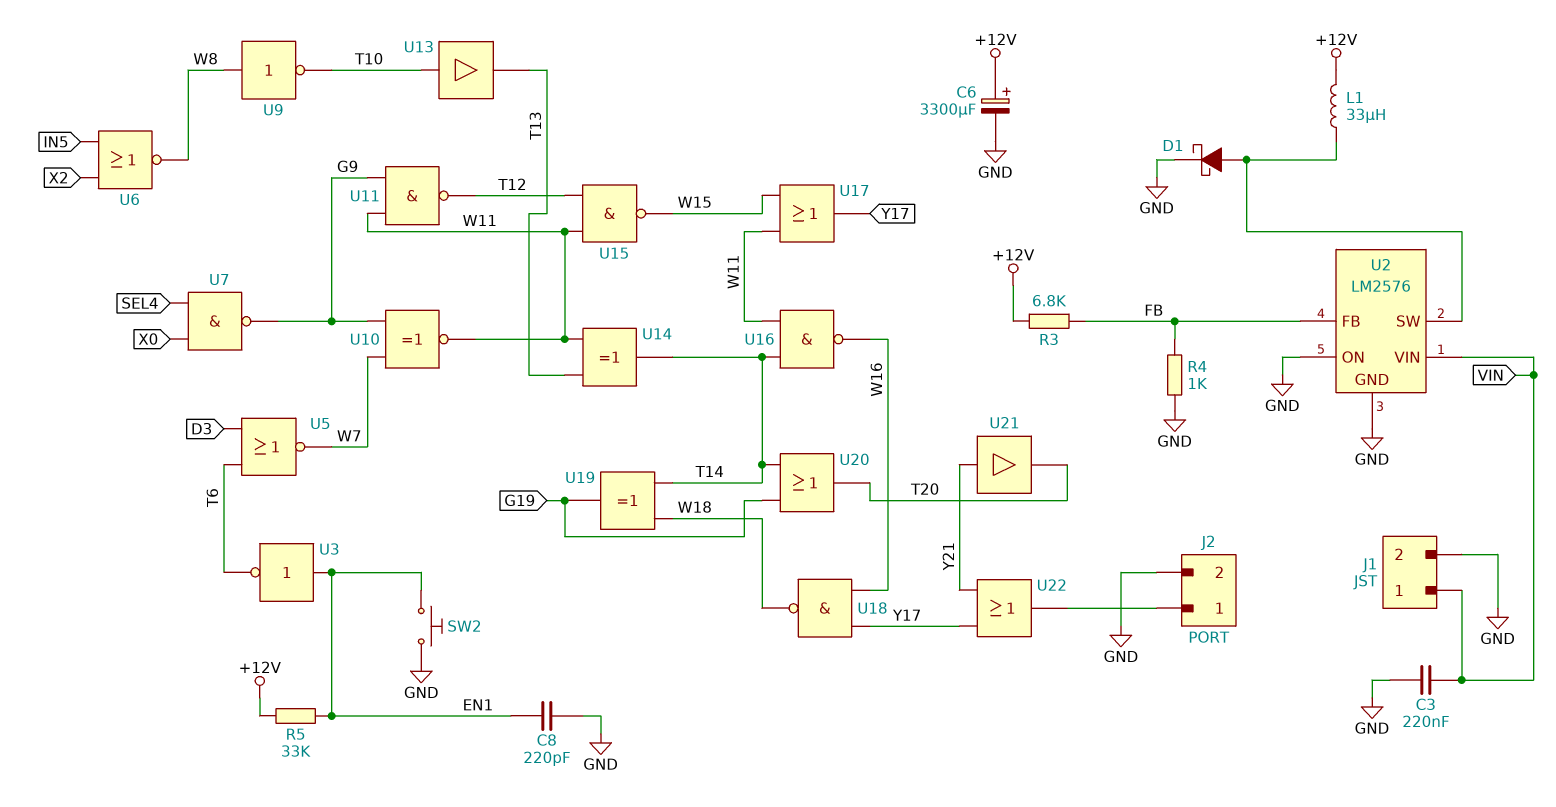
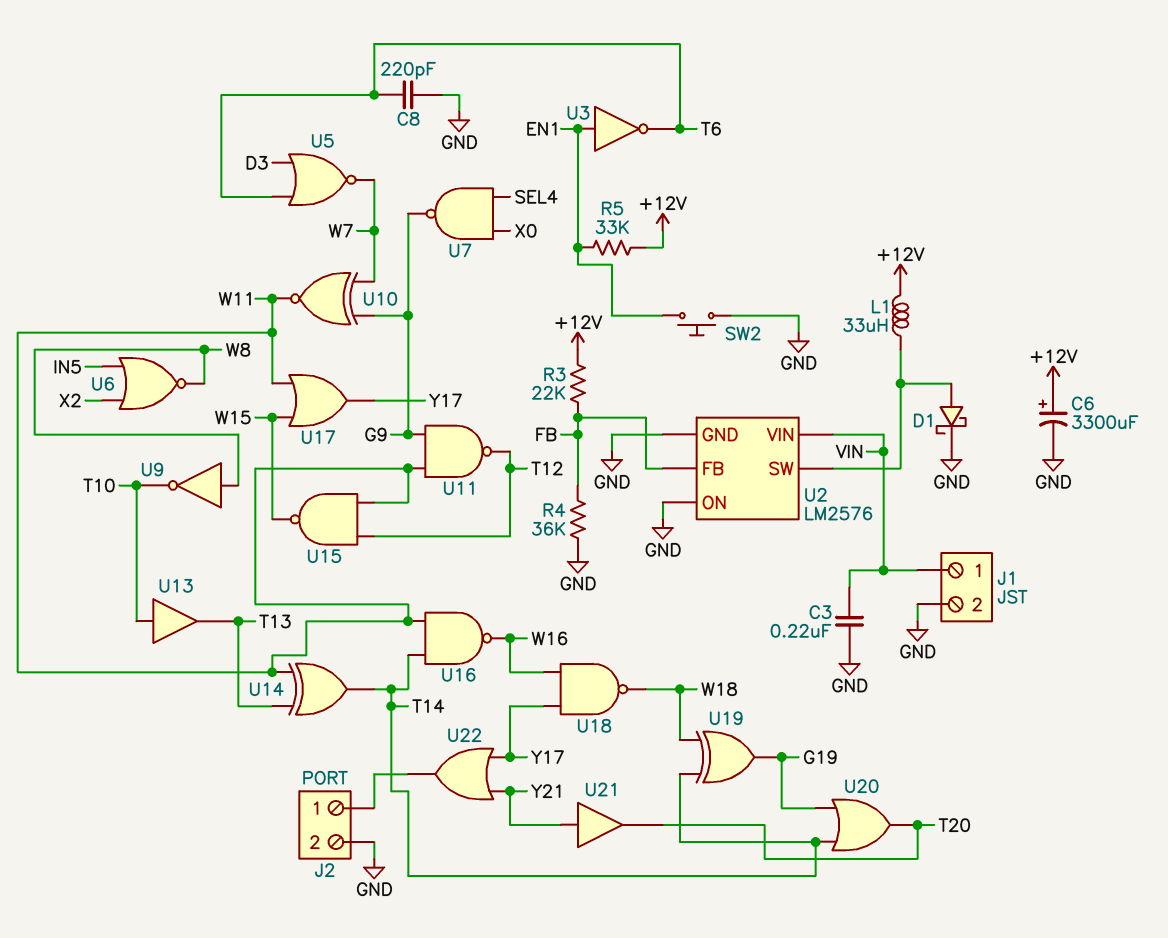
C8: 220pF (EN1, GND) -> 220pF (GND, T6)
R3: 6.8k (+12V, FB) -> 22k (+12V, FB)
R4: 1k (FB, GND) -> 36k (FB, GND)

